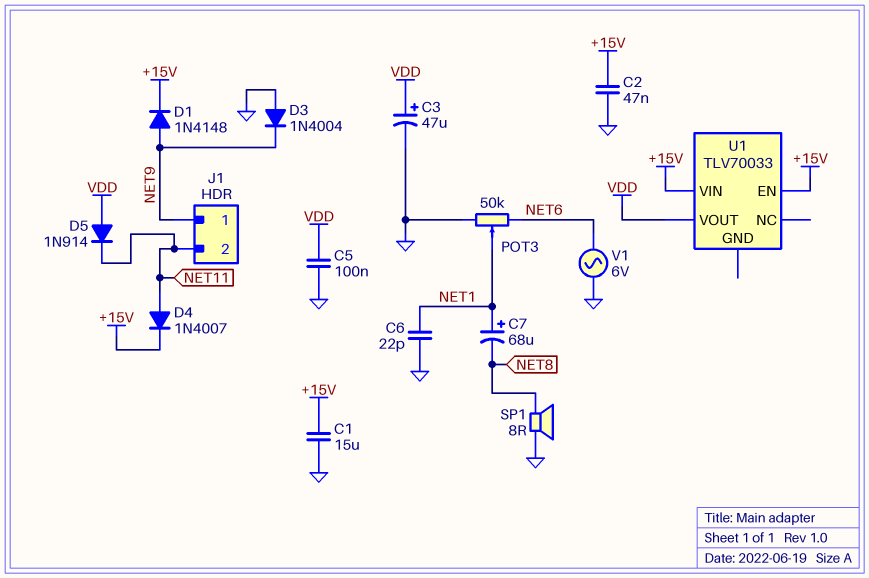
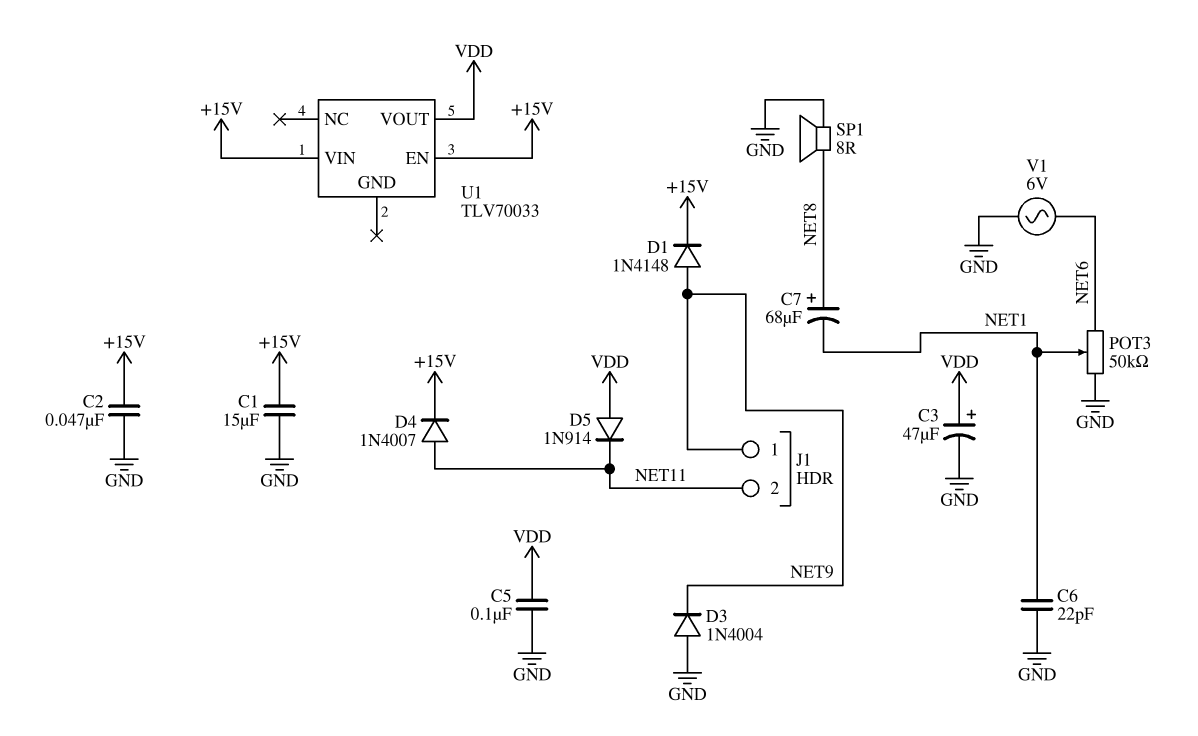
C7: 68uF (plus NET1, minus NET8) -> 68uF (plus NET8, minus NET1)

